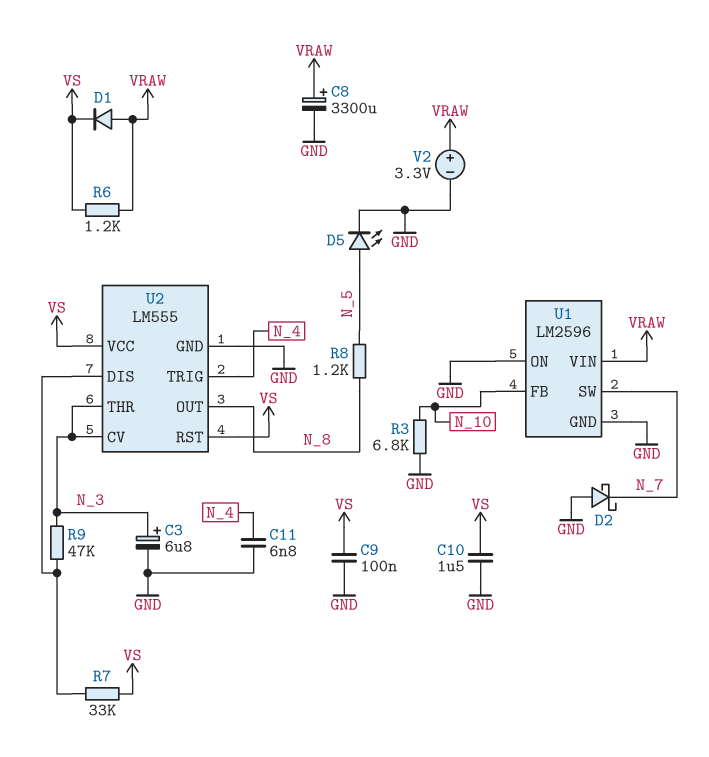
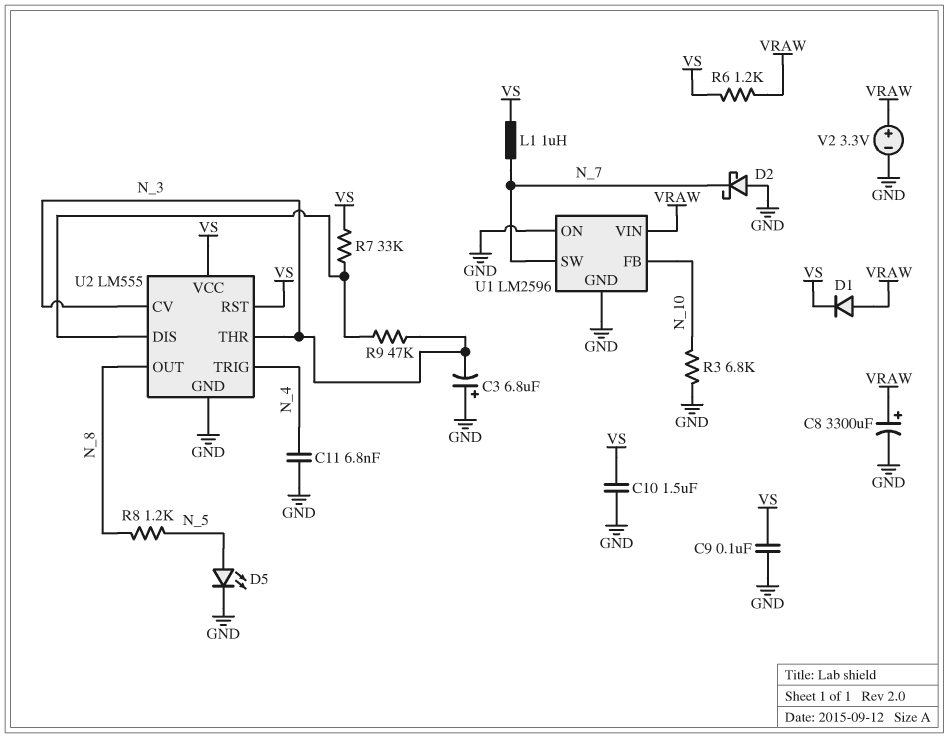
C3: 6.8uF (plus N_3, minus GND) -> 6.8uF (plus GND, minus N_3)
L1: none -> 1uH (N_7, VS)

